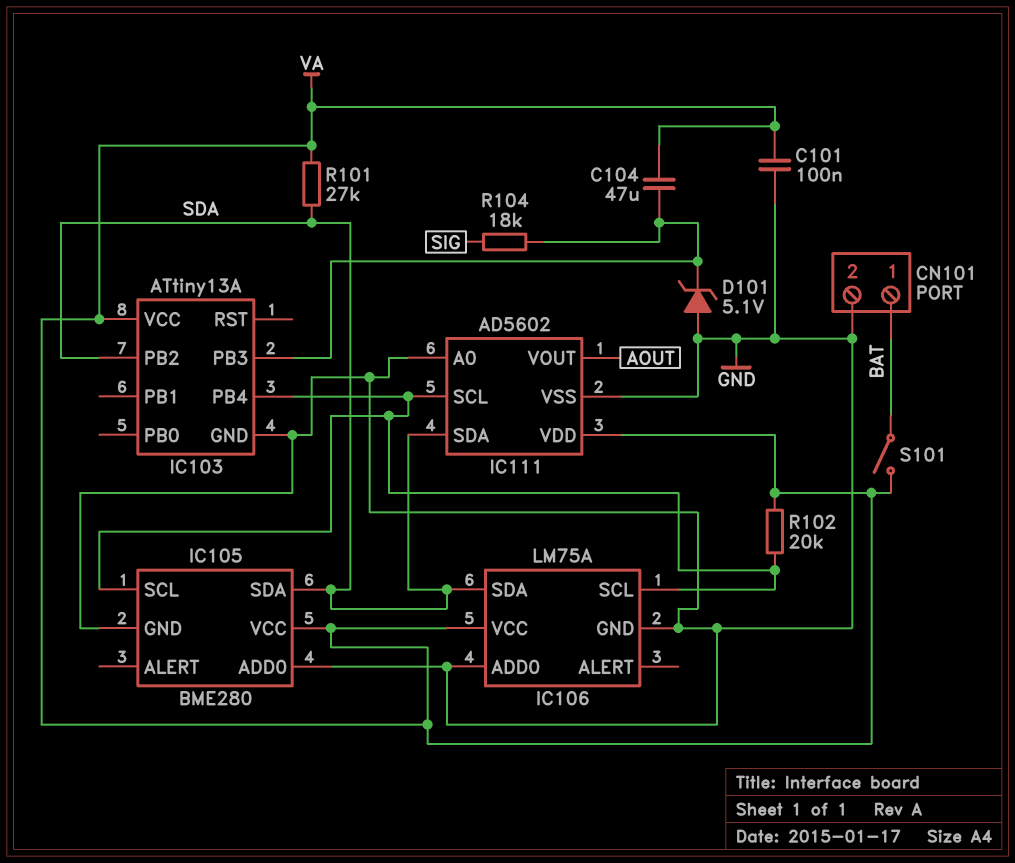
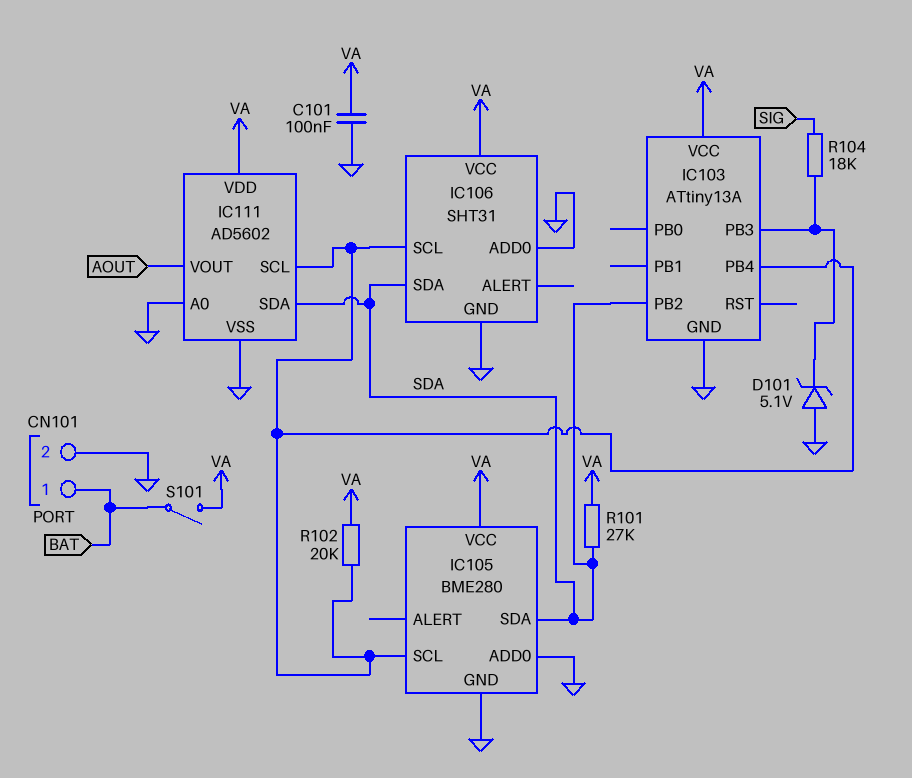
C104: 47uF (IC103/PB3, VA) -> none
IC106: LM75A -> SHT31

